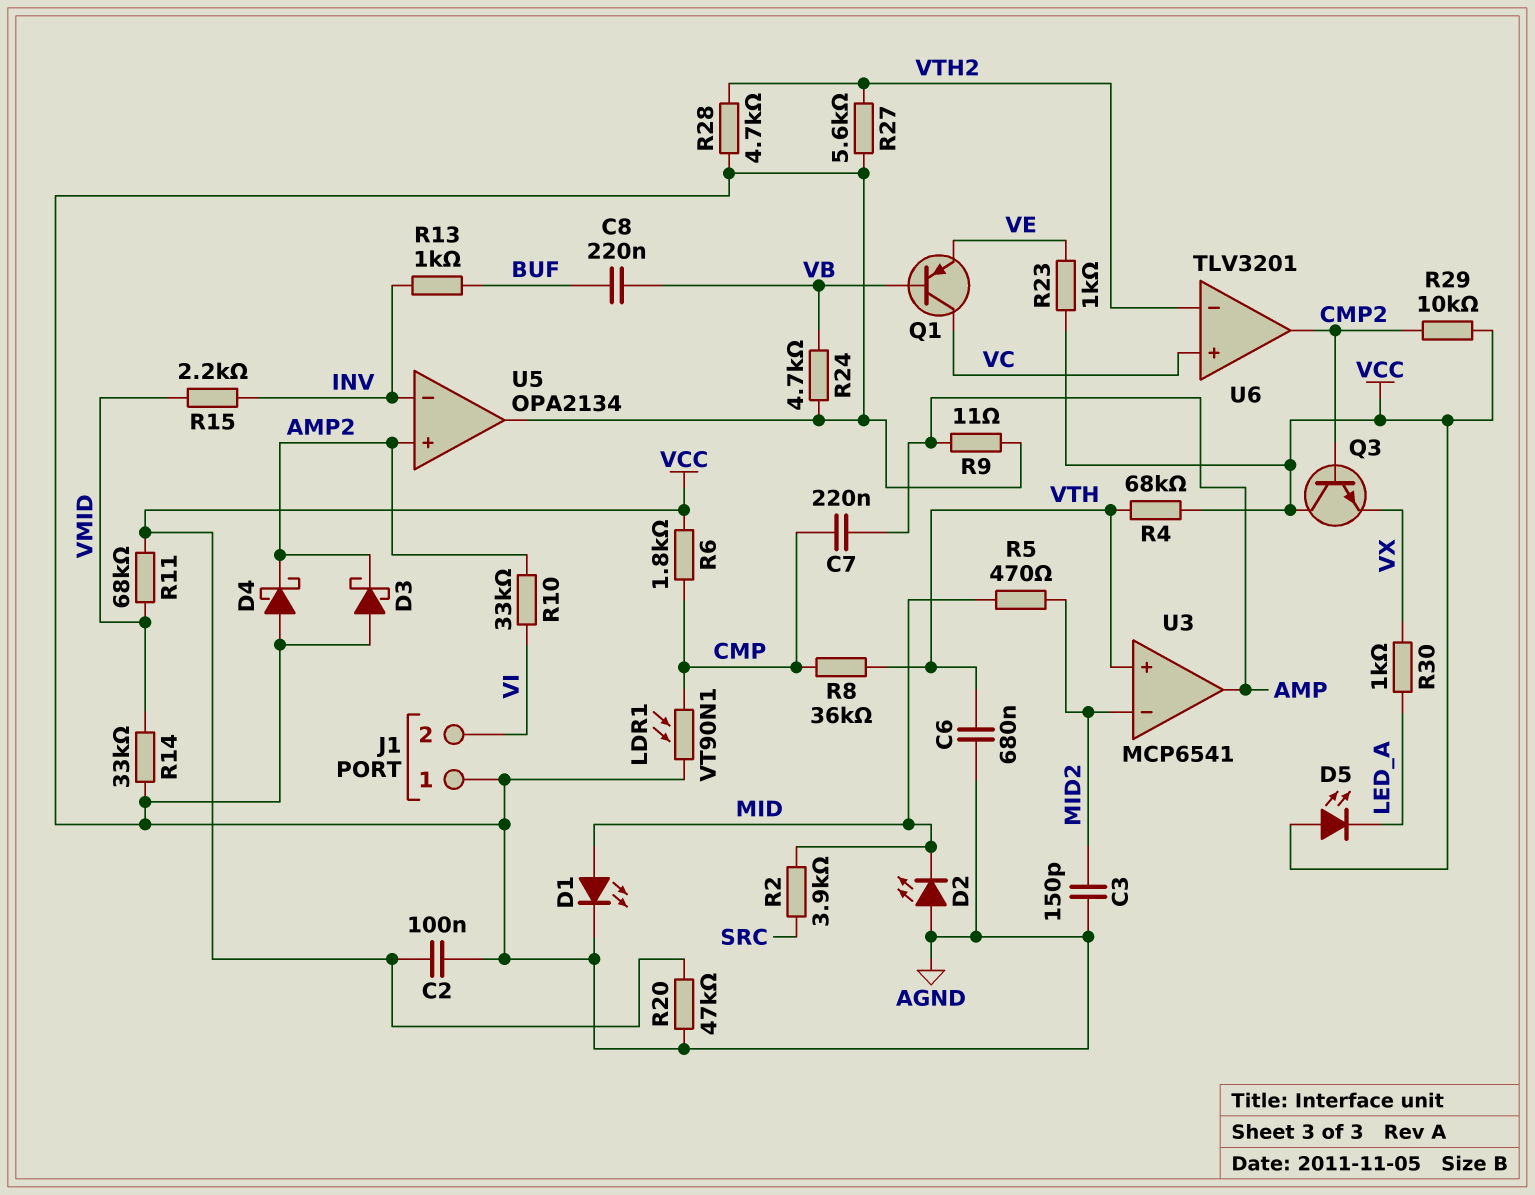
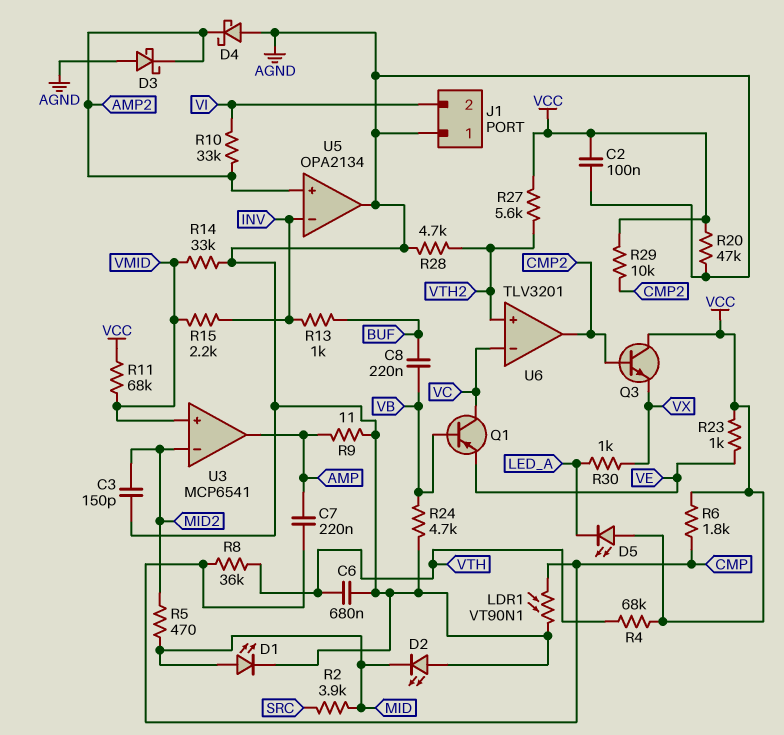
R27: 5.6k (AGND, VTH2) -> 5.6k (VCC, VTH2)
U3 pin in+: VTH -> VMID
U6 pin in+: VC -> VTH2
U6 pin in-: VTH2 -> VC

